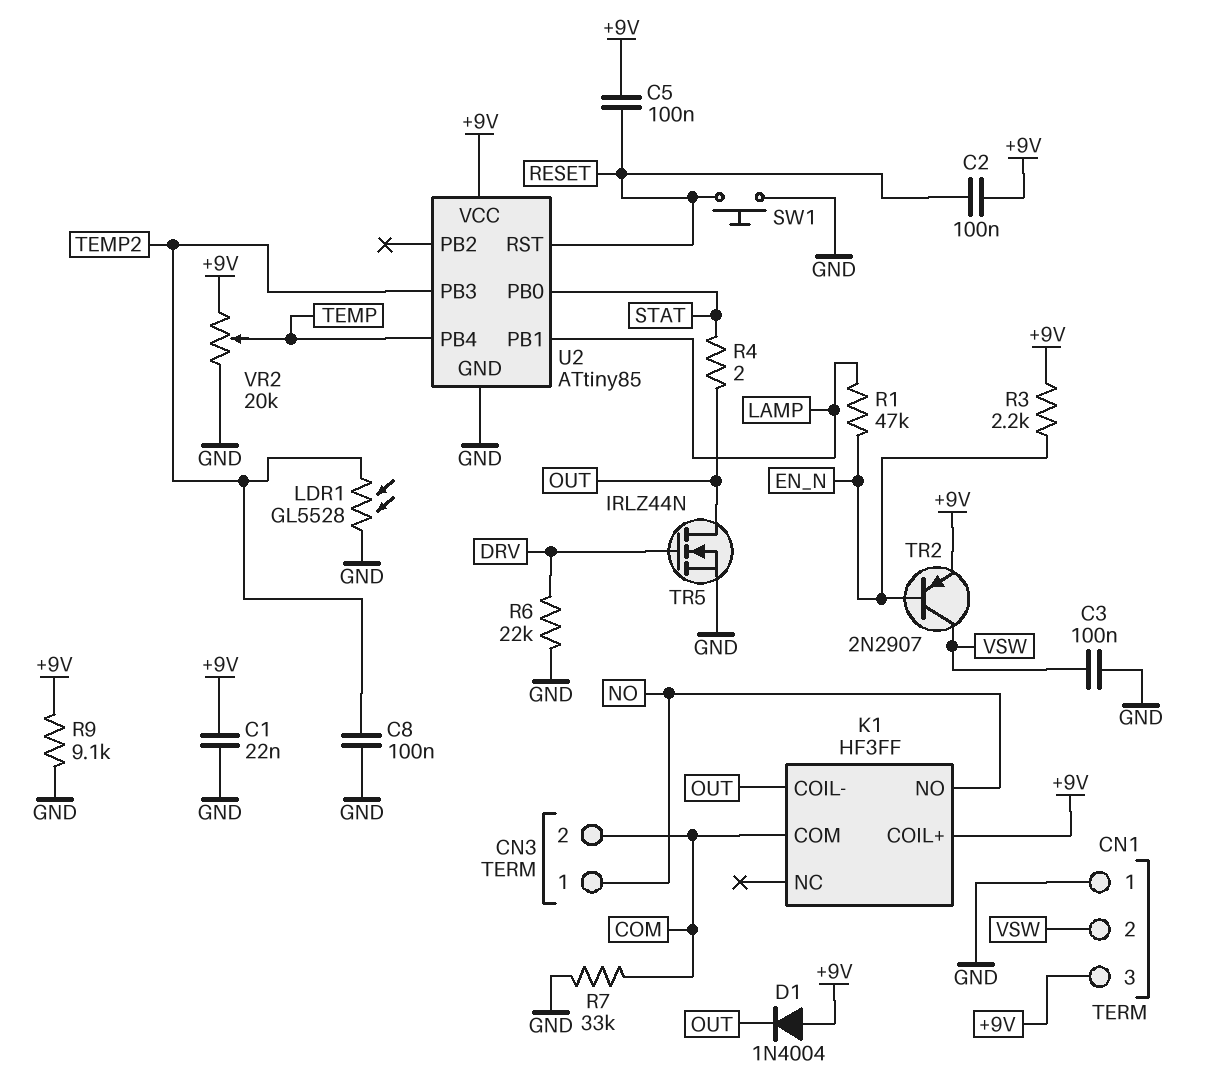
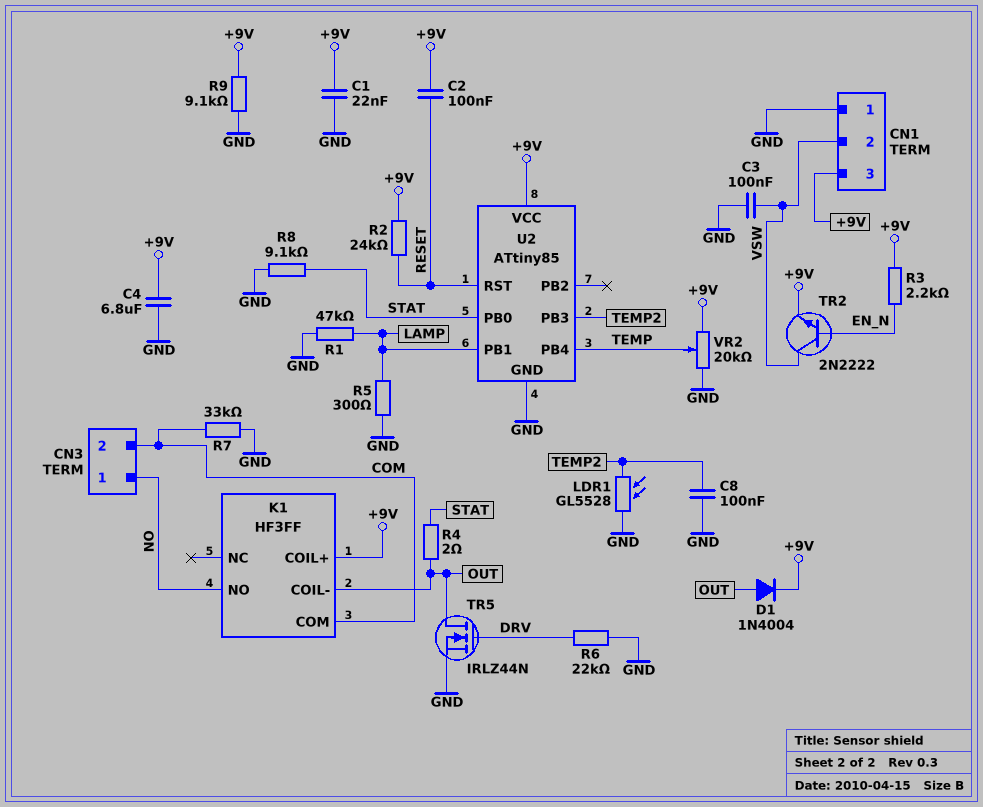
C4: none -> 6.8uF (+9V, GND)
C5: 100nF (+9V, RESET) -> none
D1: diode 1N4004 (A +9V, K OUT) -> diode 1N4004 (A OUT, K +9V)
R1: 47k (EN_N, LAMP) -> 47k (GND, LAMP)
R2: none -> 24k (+9V, RESET)
R5: none -> 300 (GND, LAMP)
R8: none -> 9.1k (GND, STAT)
SW1: button (GND, RESET) -> none
TR2: PNP 2N2907 (B EN_N, C VSW, E +9V) -> NPN 2N2222 (B EN_N, C VSW, E +9V)

